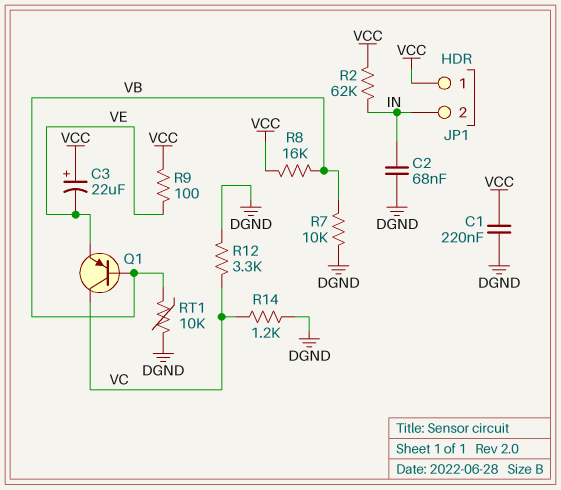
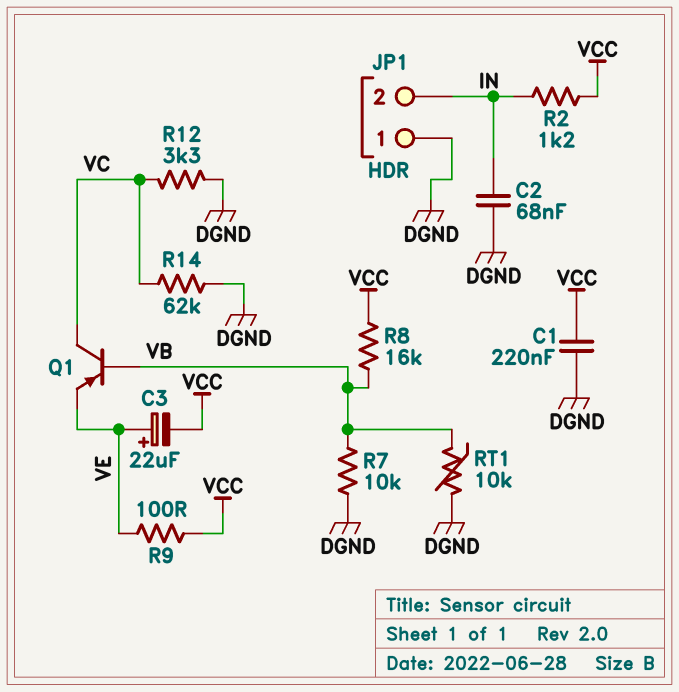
C3: 22uF (plus VCC, minus VE) -> 22uF (plus VE, minus VCC)
JP1 pin 1: VCC -> DGND
R2: 62k (IN, VCC) -> 1.2k (IN, VCC)
R14: 1.2k (DGND, VC) -> 62k (DGND, VC)

